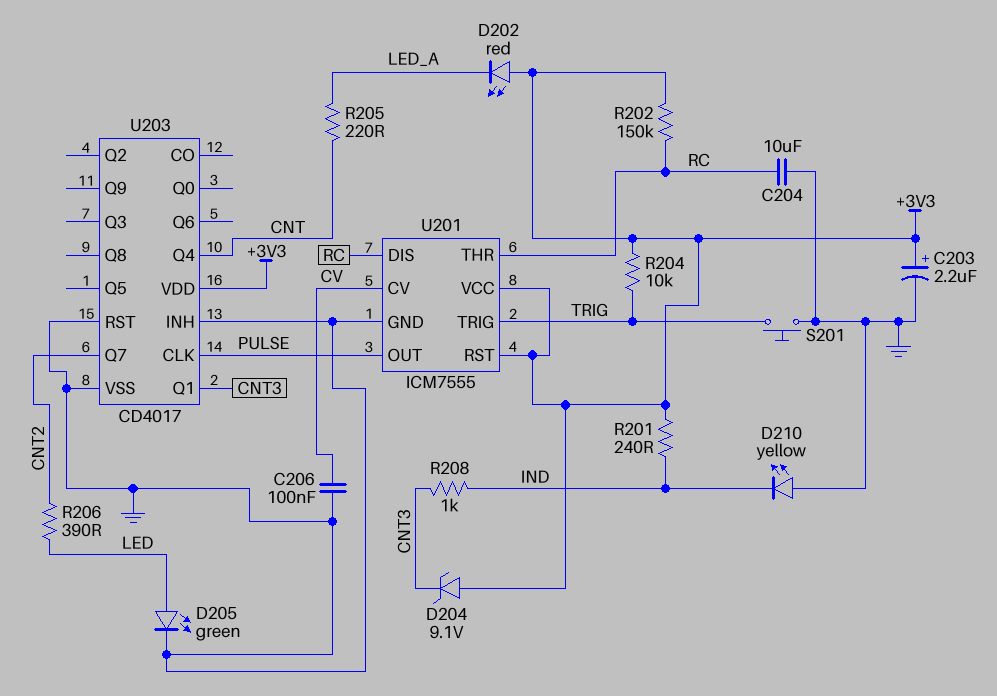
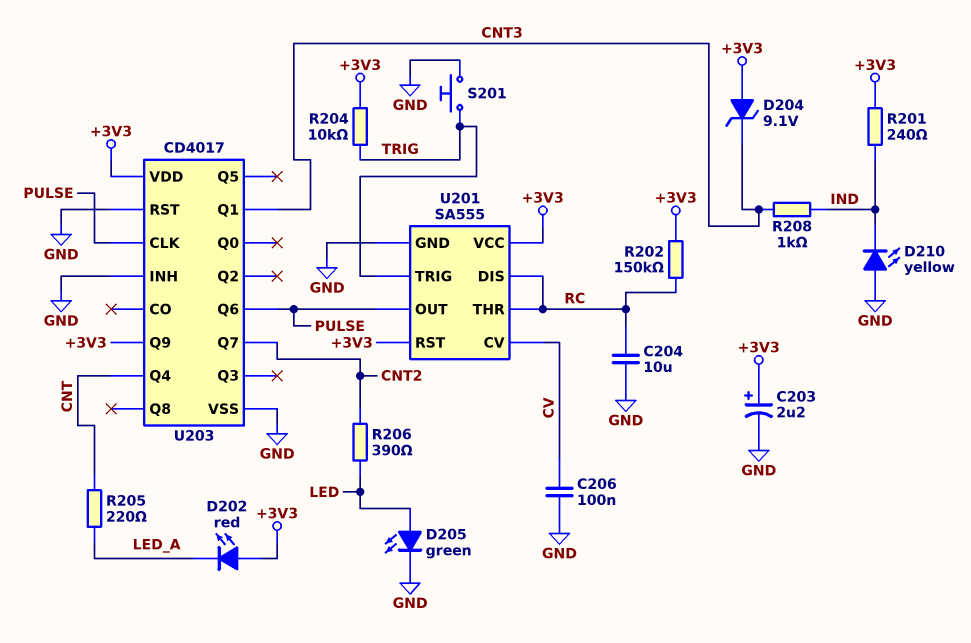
U201: ICM7555 -> SA555
U203 pin Q6: none -> PULSE
U203 pin Q9: none -> +3V3

